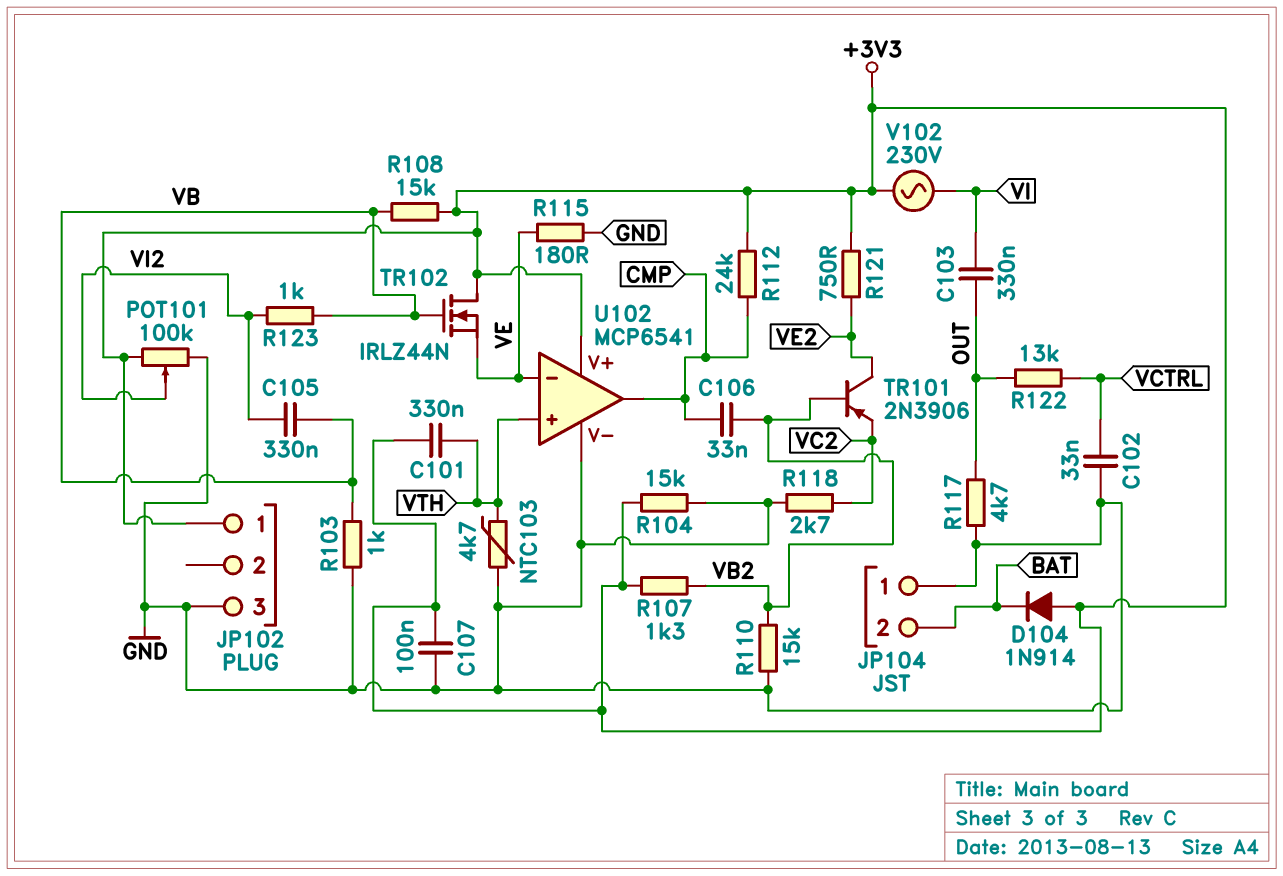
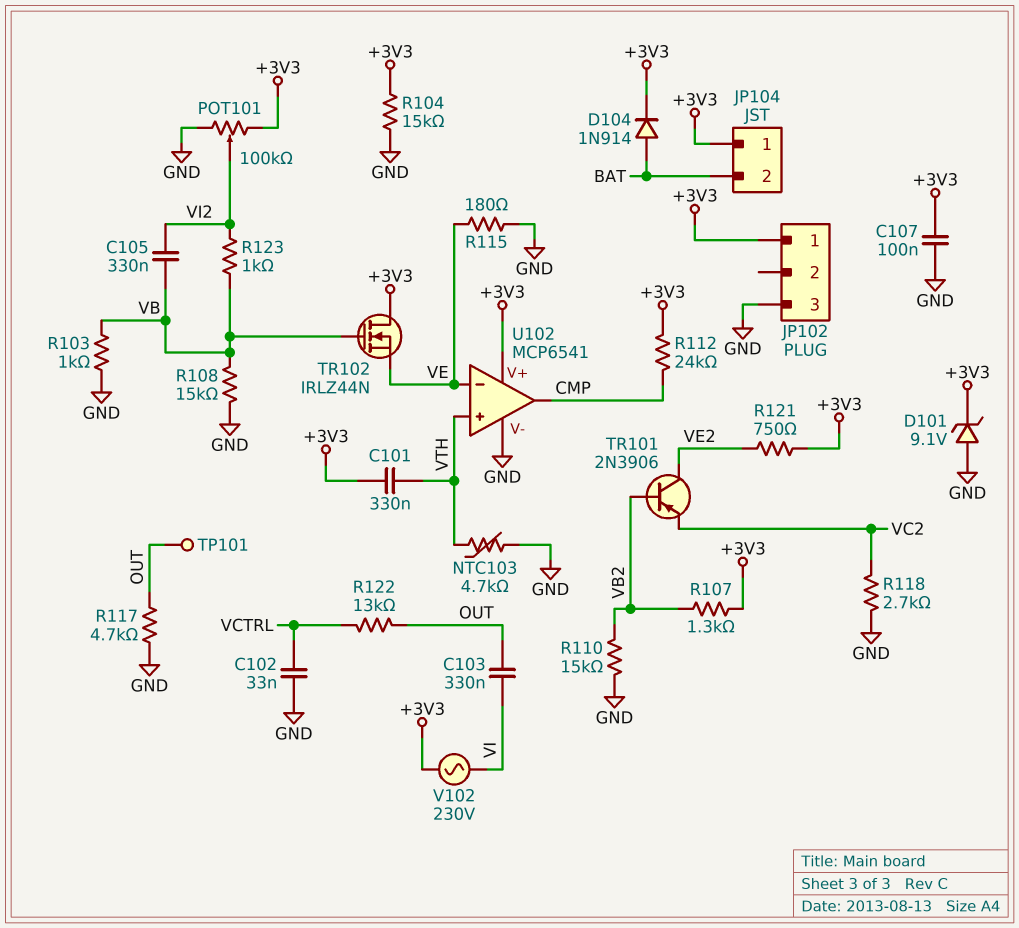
C106: 33nF (CMP, VB2) -> none
D101: none -> zener 9.1V (A GND, K +3V3)
D104: diode 1N914 (A +3V3, K BAT) -> diode 1N914 (A BAT, K +3V3)
JP104 pin 1: GND -> +3V3
R108: 15k (+3V3, VB) -> 15k (GND, VB)
TP101: none -> test point (OUT)

